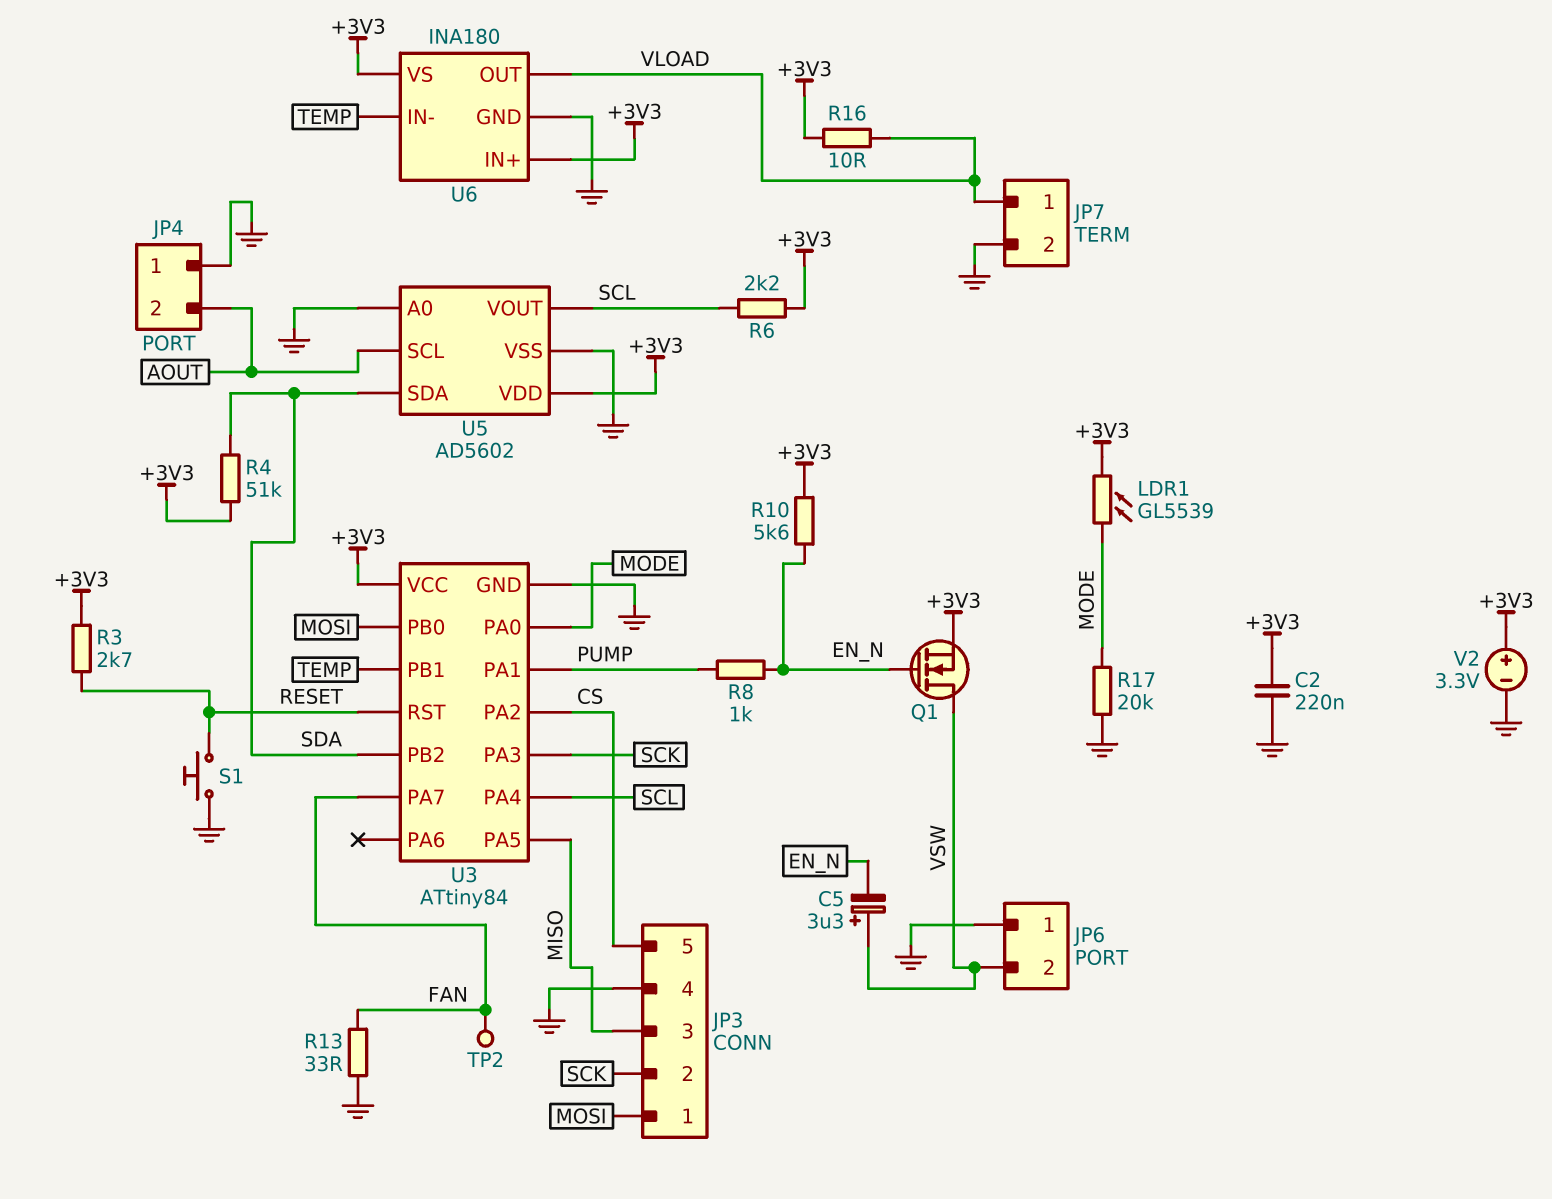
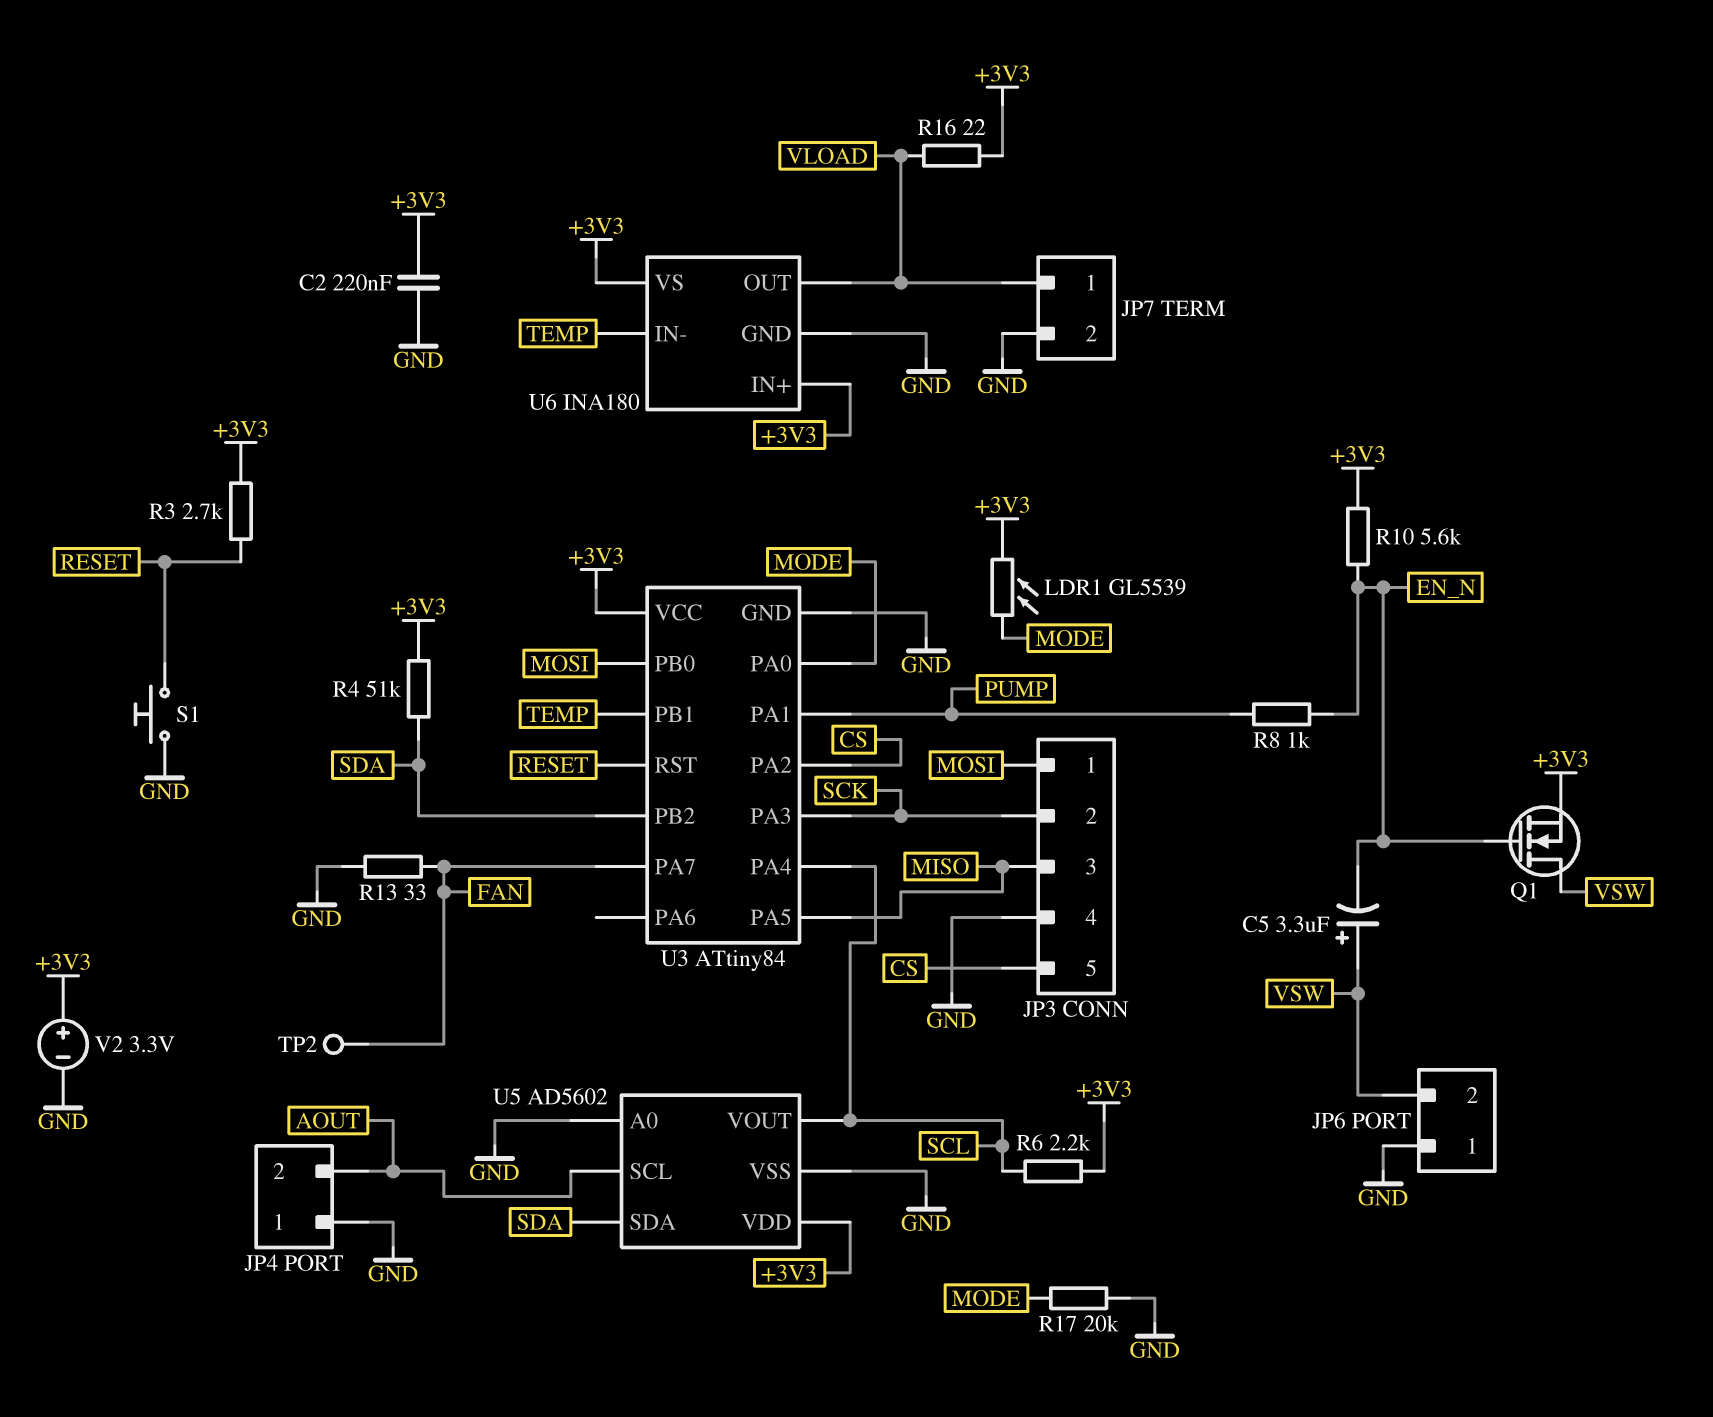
R16: 10 (+3V3, VLOAD) -> 22 (+3V3, VLOAD)

